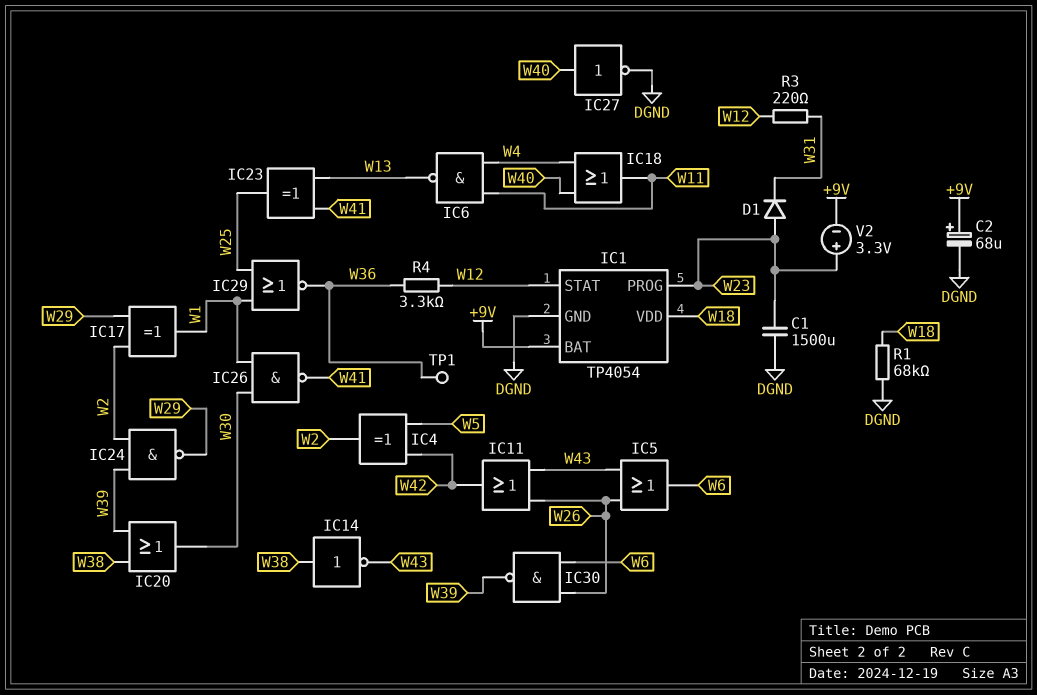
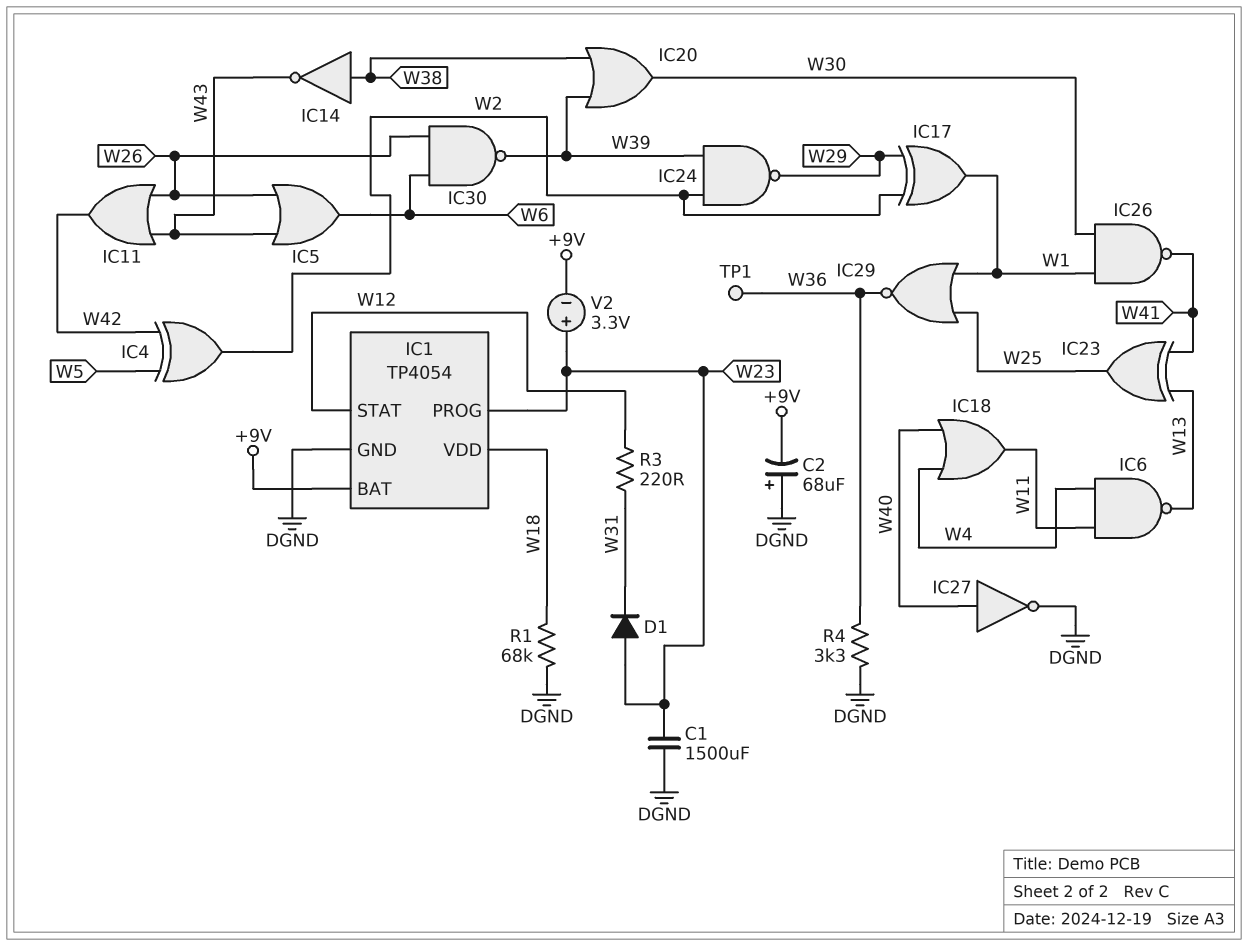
C2: 68uF (plus +9V, minus DGND) -> 68uF (plus DGND, minus +9V)
R4: 3.3k (W12, W36) -> 3.3k (DGND, W36)

